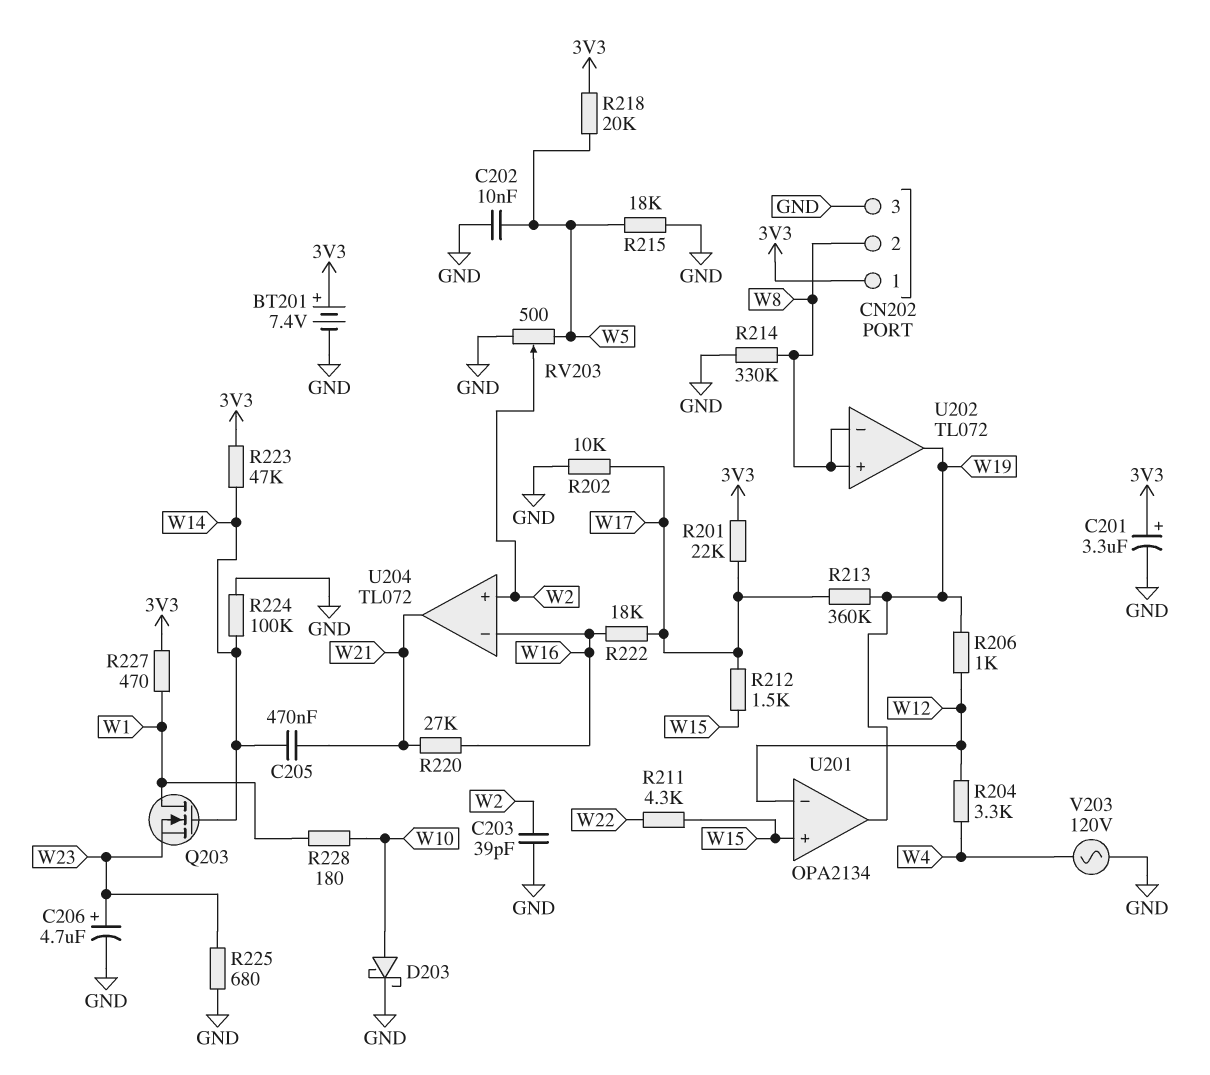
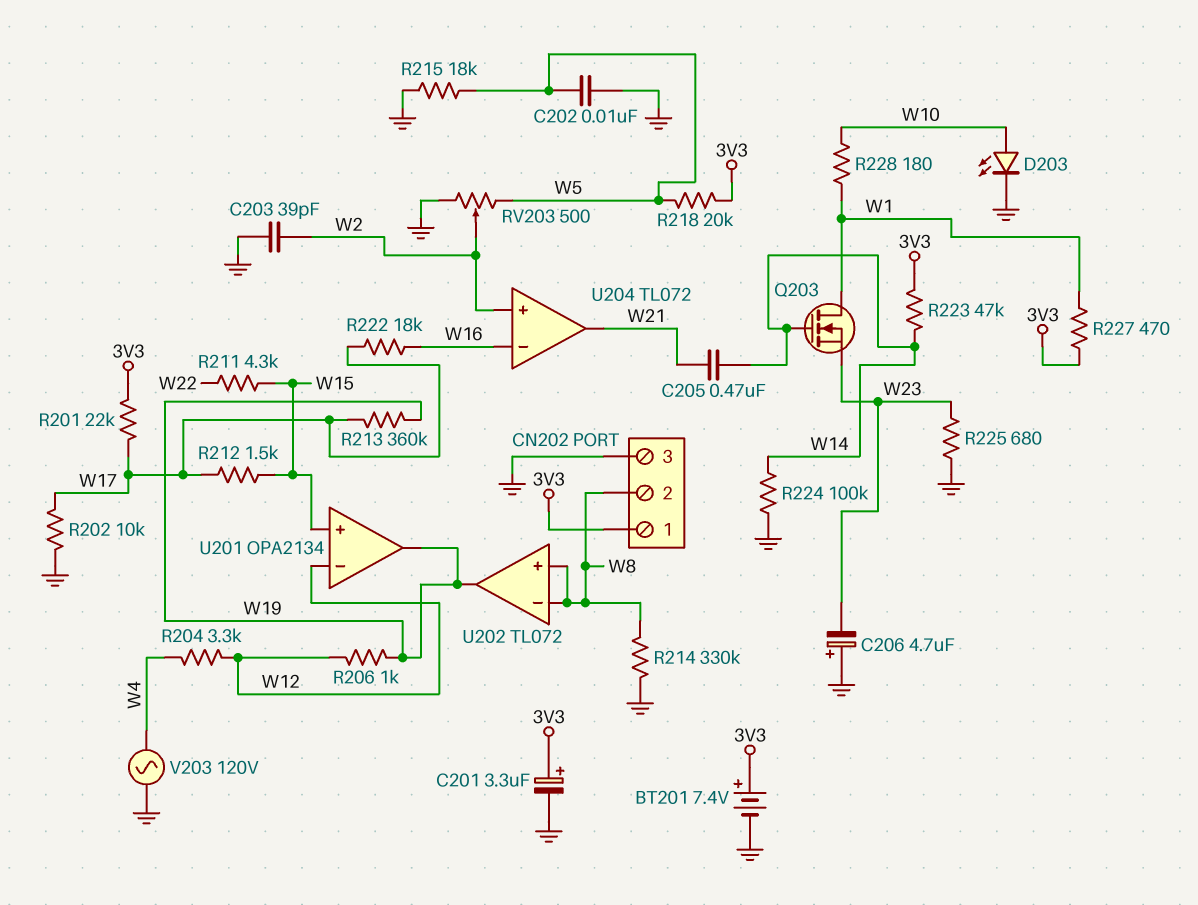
C206: 4.7uF (plus W23, minus GND) -> 4.7uF (plus GND, minus W23)
D203: schottky (A W10, K GND) -> LED (A W10, K GND)
R220: 27k (W16, W21) -> none

